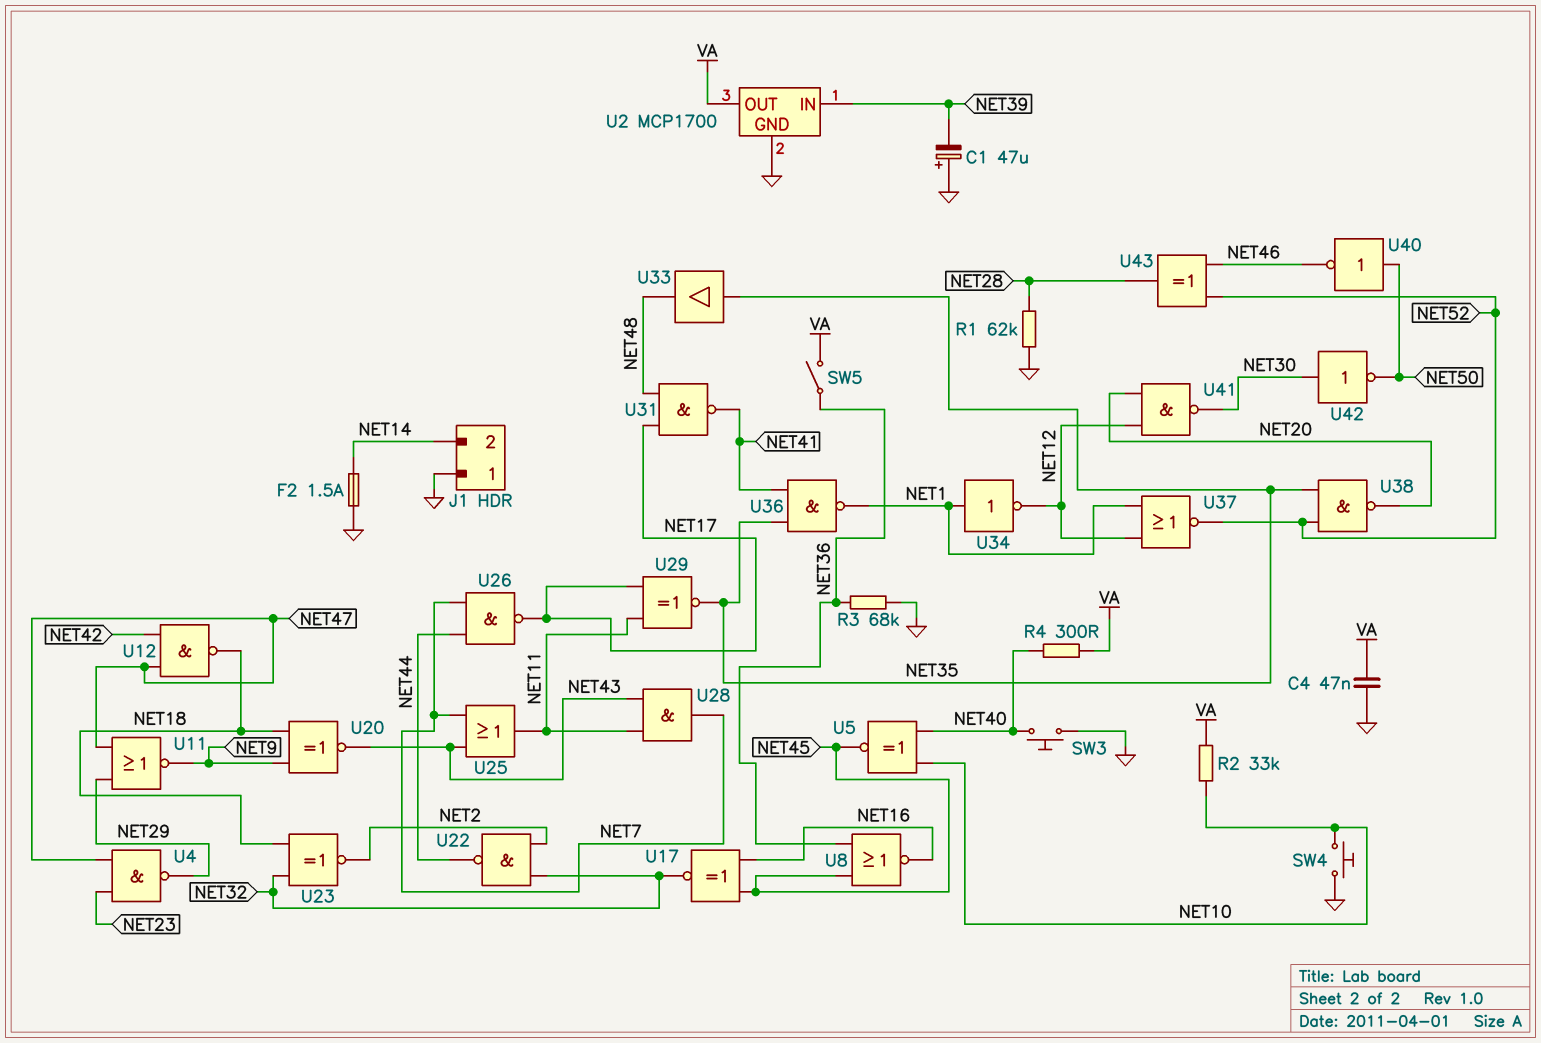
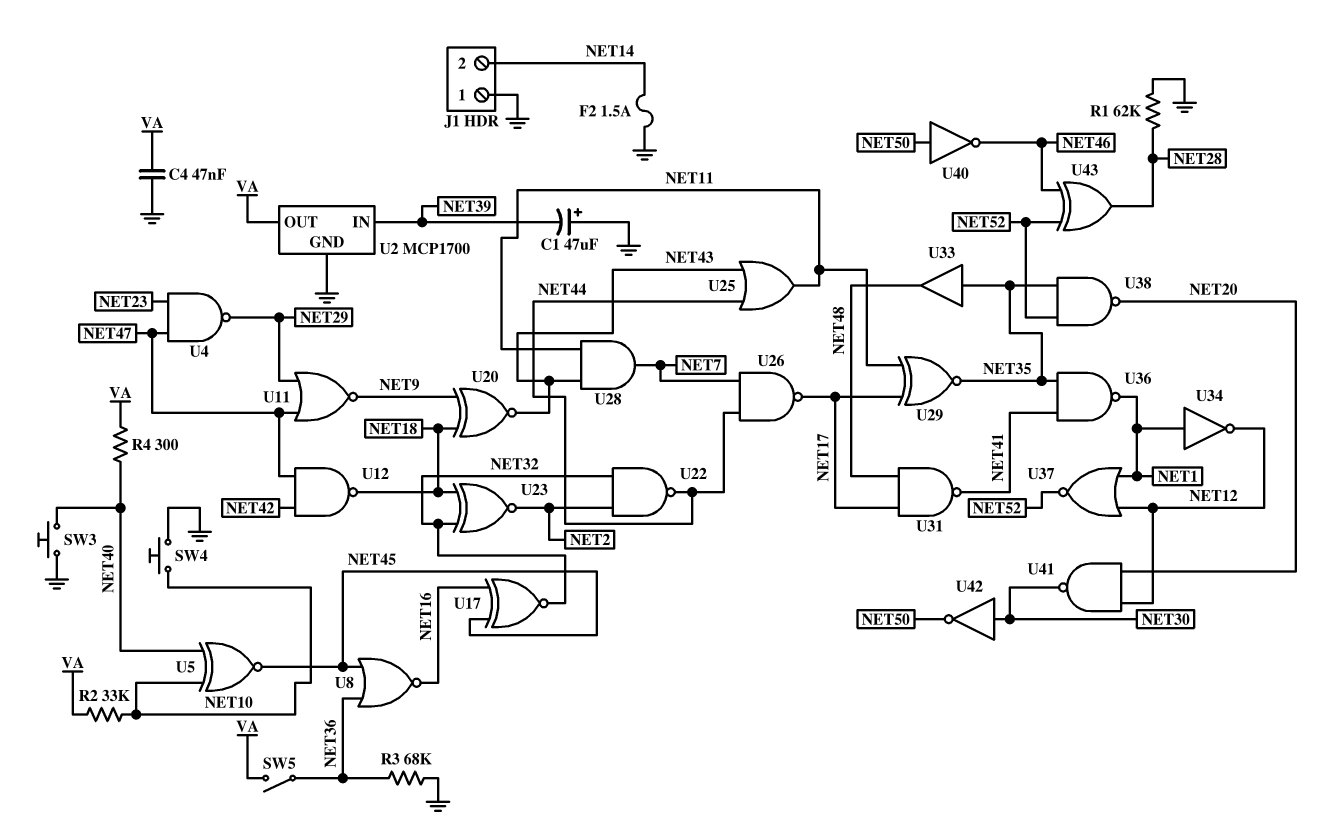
U25: OR (in NET7, in NET43, out NET11) -> OR (in NET43, in NET44, out NET11)

